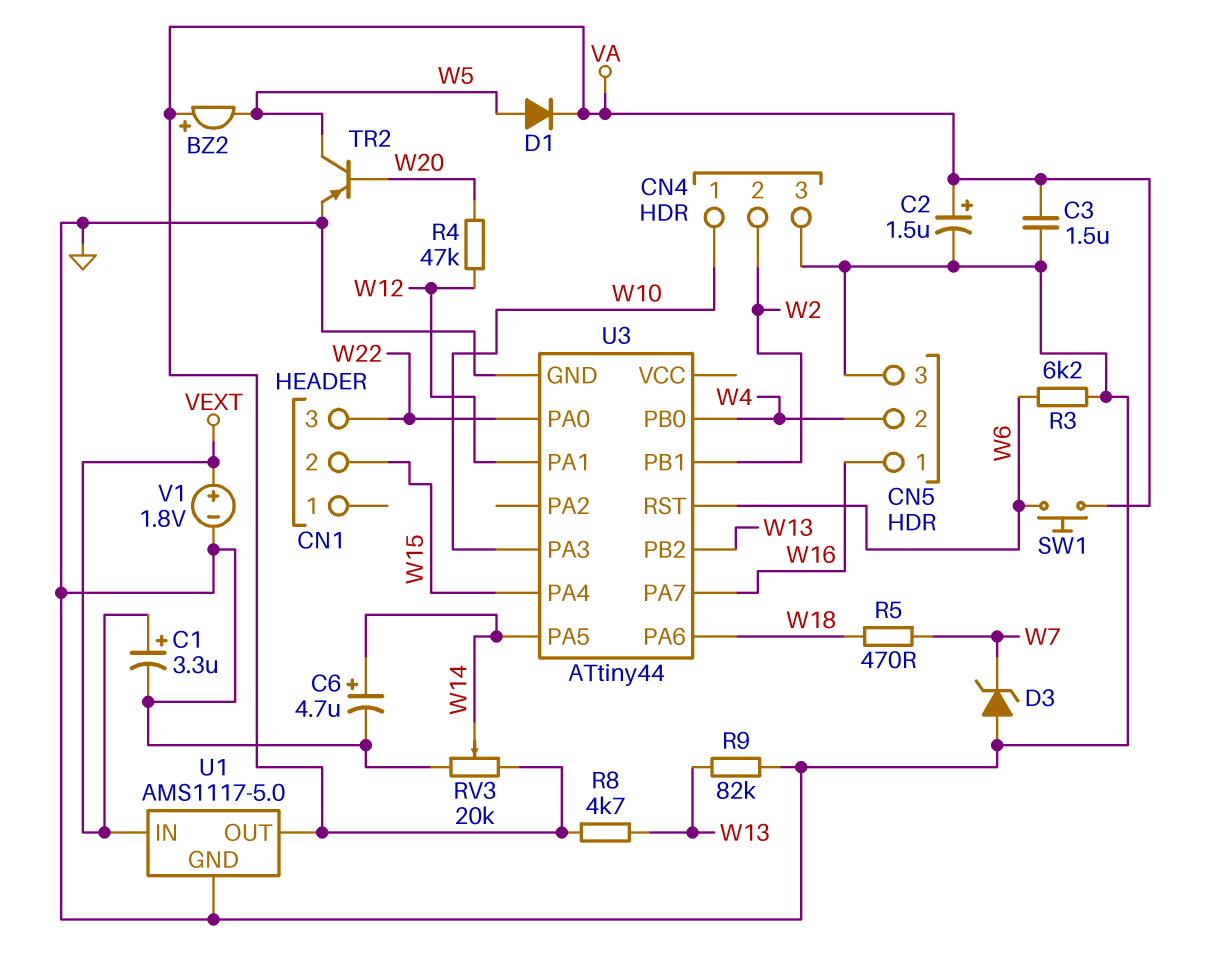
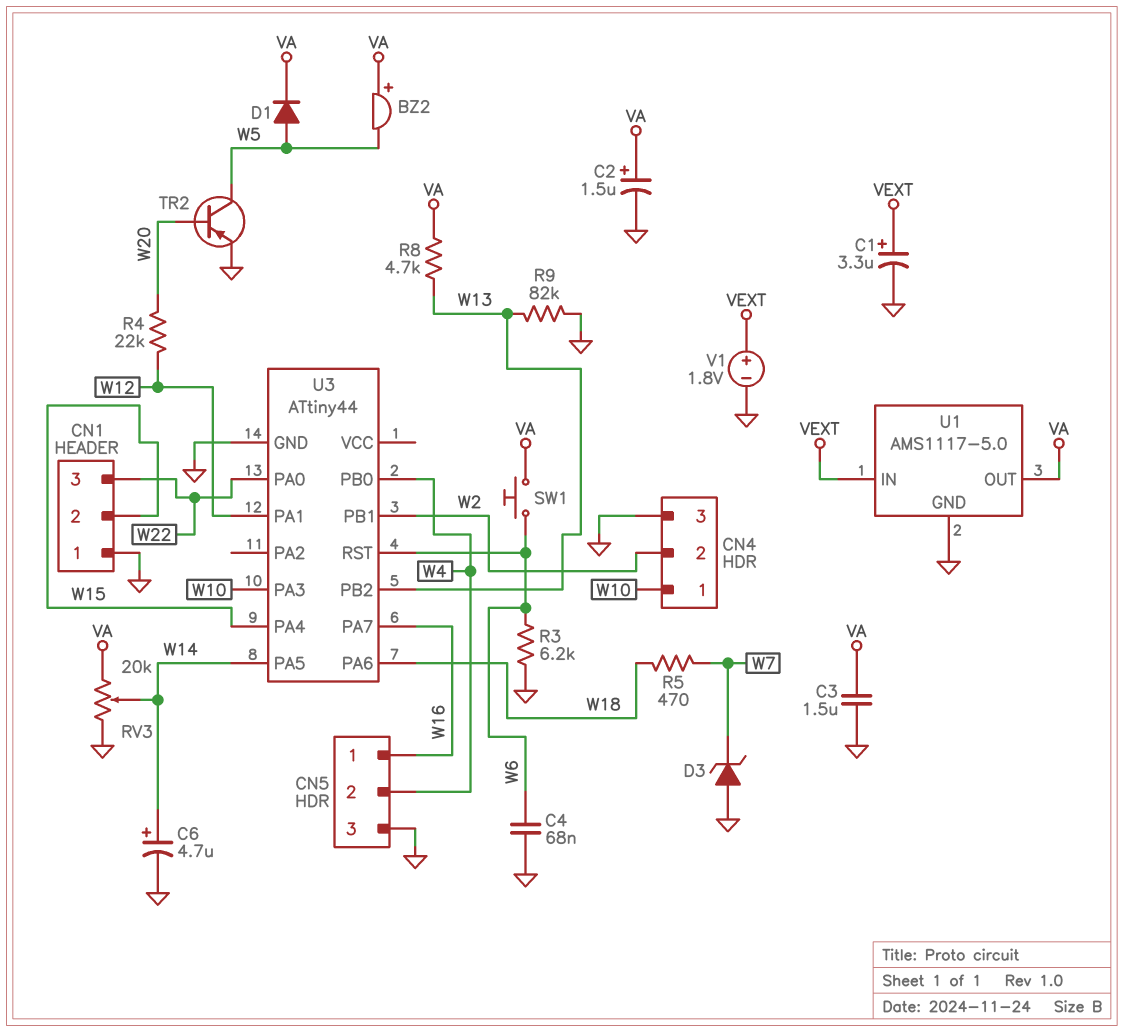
C4: none -> 68nF (GND, W6)
CN1 pin 1: none -> GND
R4: 47k (W12, W20) -> 22k (W12, W20)

